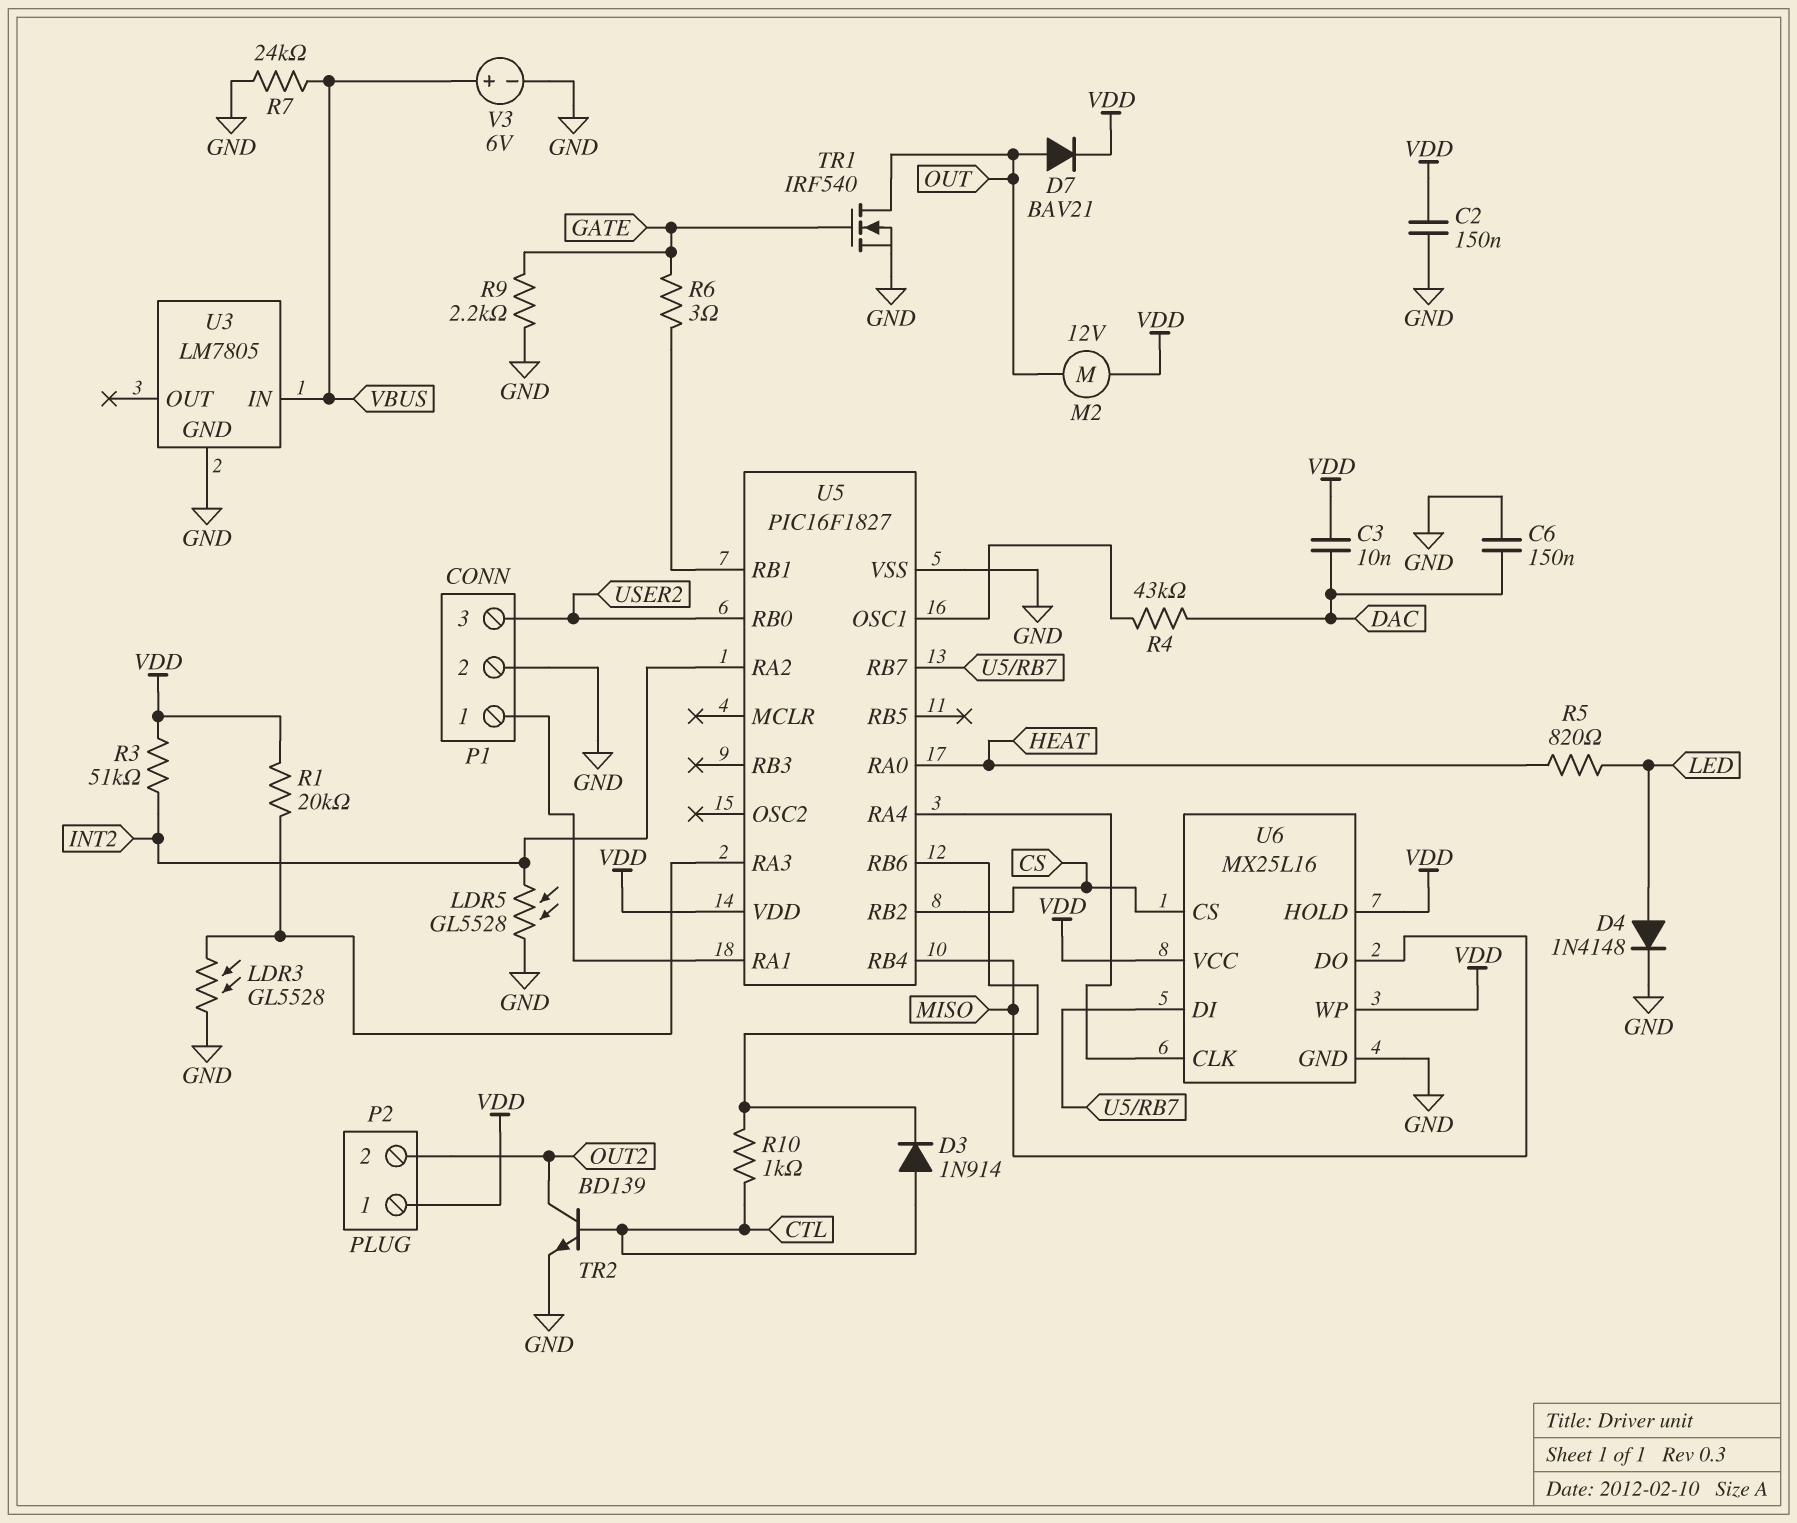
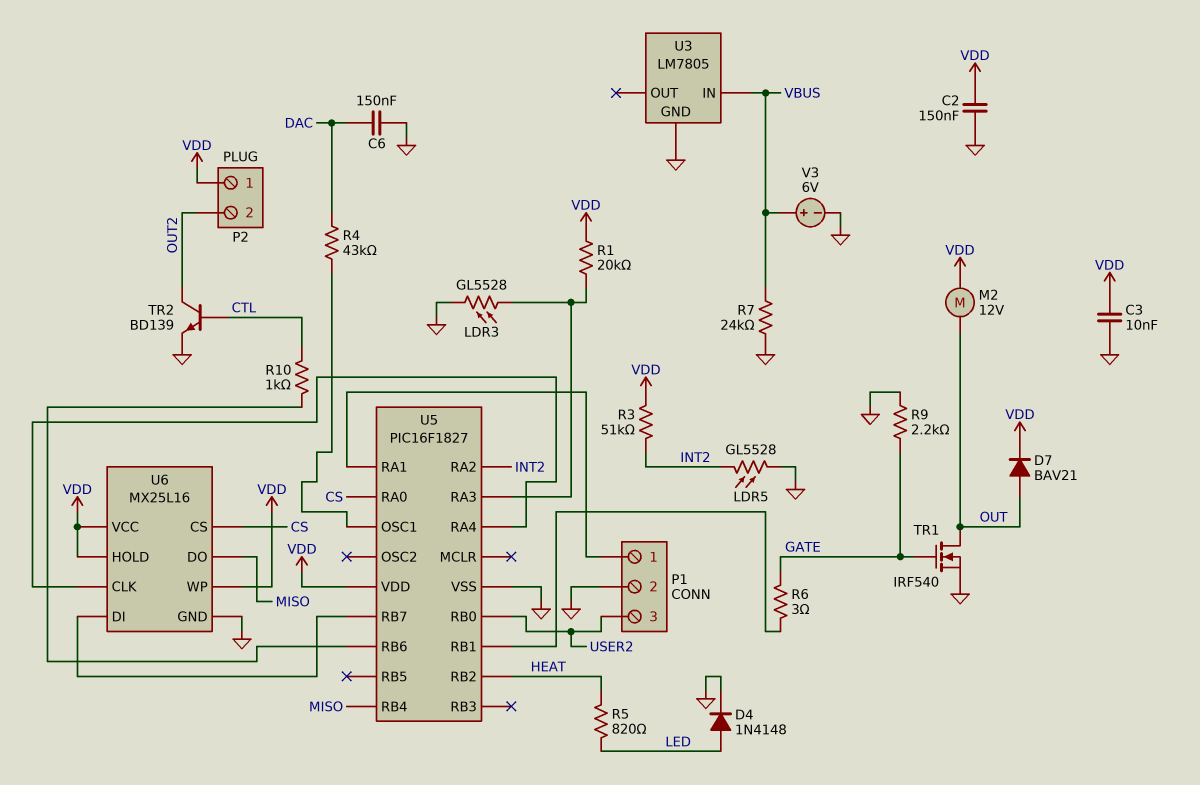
C3: 10nF (DAC, VDD) -> 10nF (GND, VDD)
D3: diode 1N914 (A CTL, K U5/RB6) -> none
U5 pin RA0: HEAT -> CS
U5 pin RB2: CS -> HEAT

